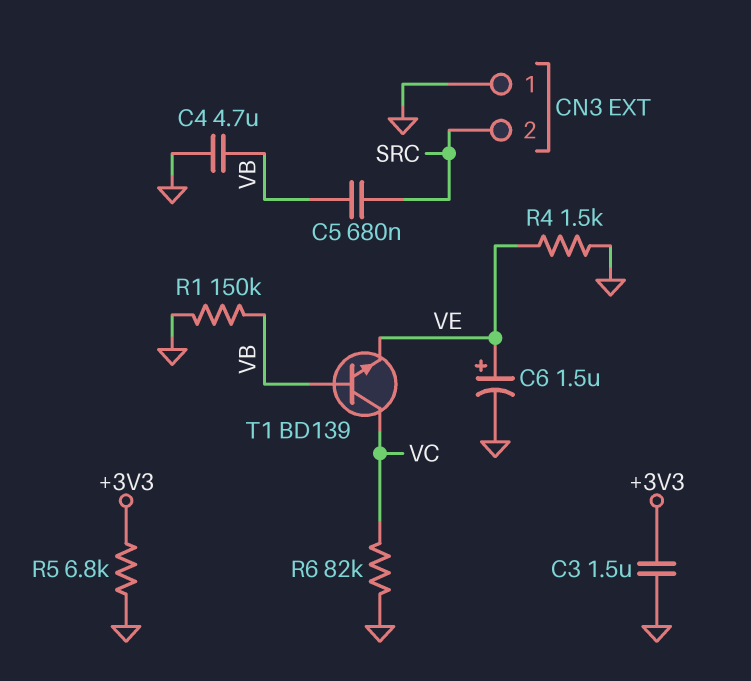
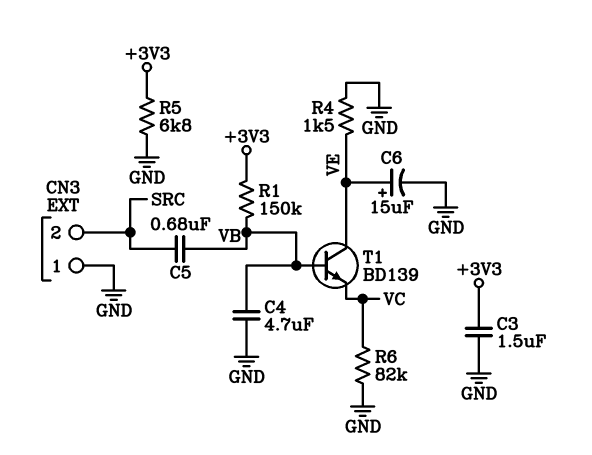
C6: 1.5uF (plus VE, minus GND) -> 15uF (plus VE, minus GND)
R1: 150k (GND, VB) -> 150k (+3V3, VB)
T1: NPN BD139 (B VB, C VC, E VE) -> NPN BD139 (B VB, C VE, E VC)

